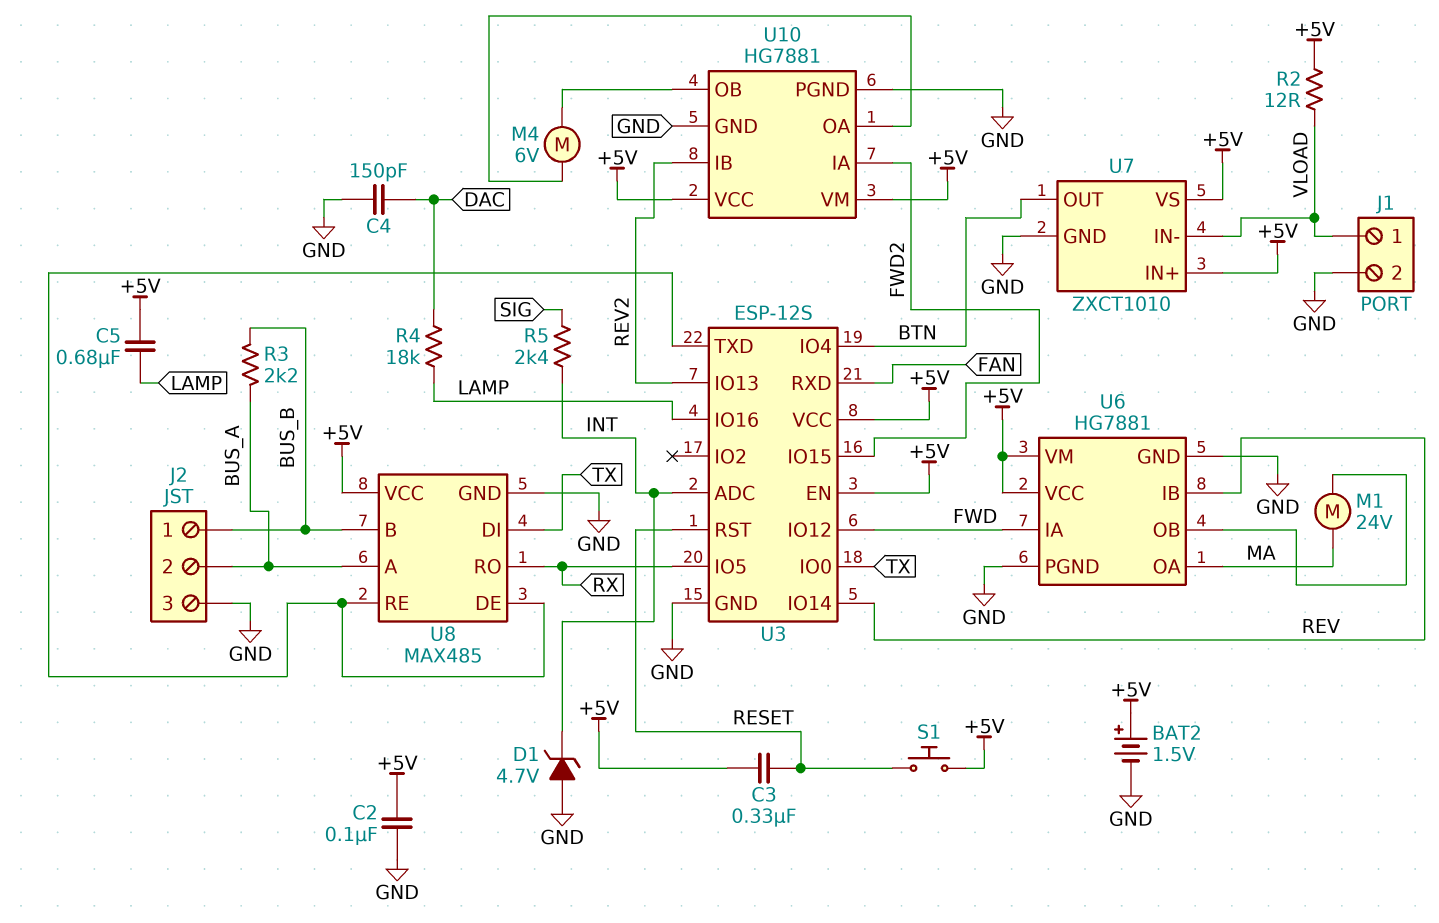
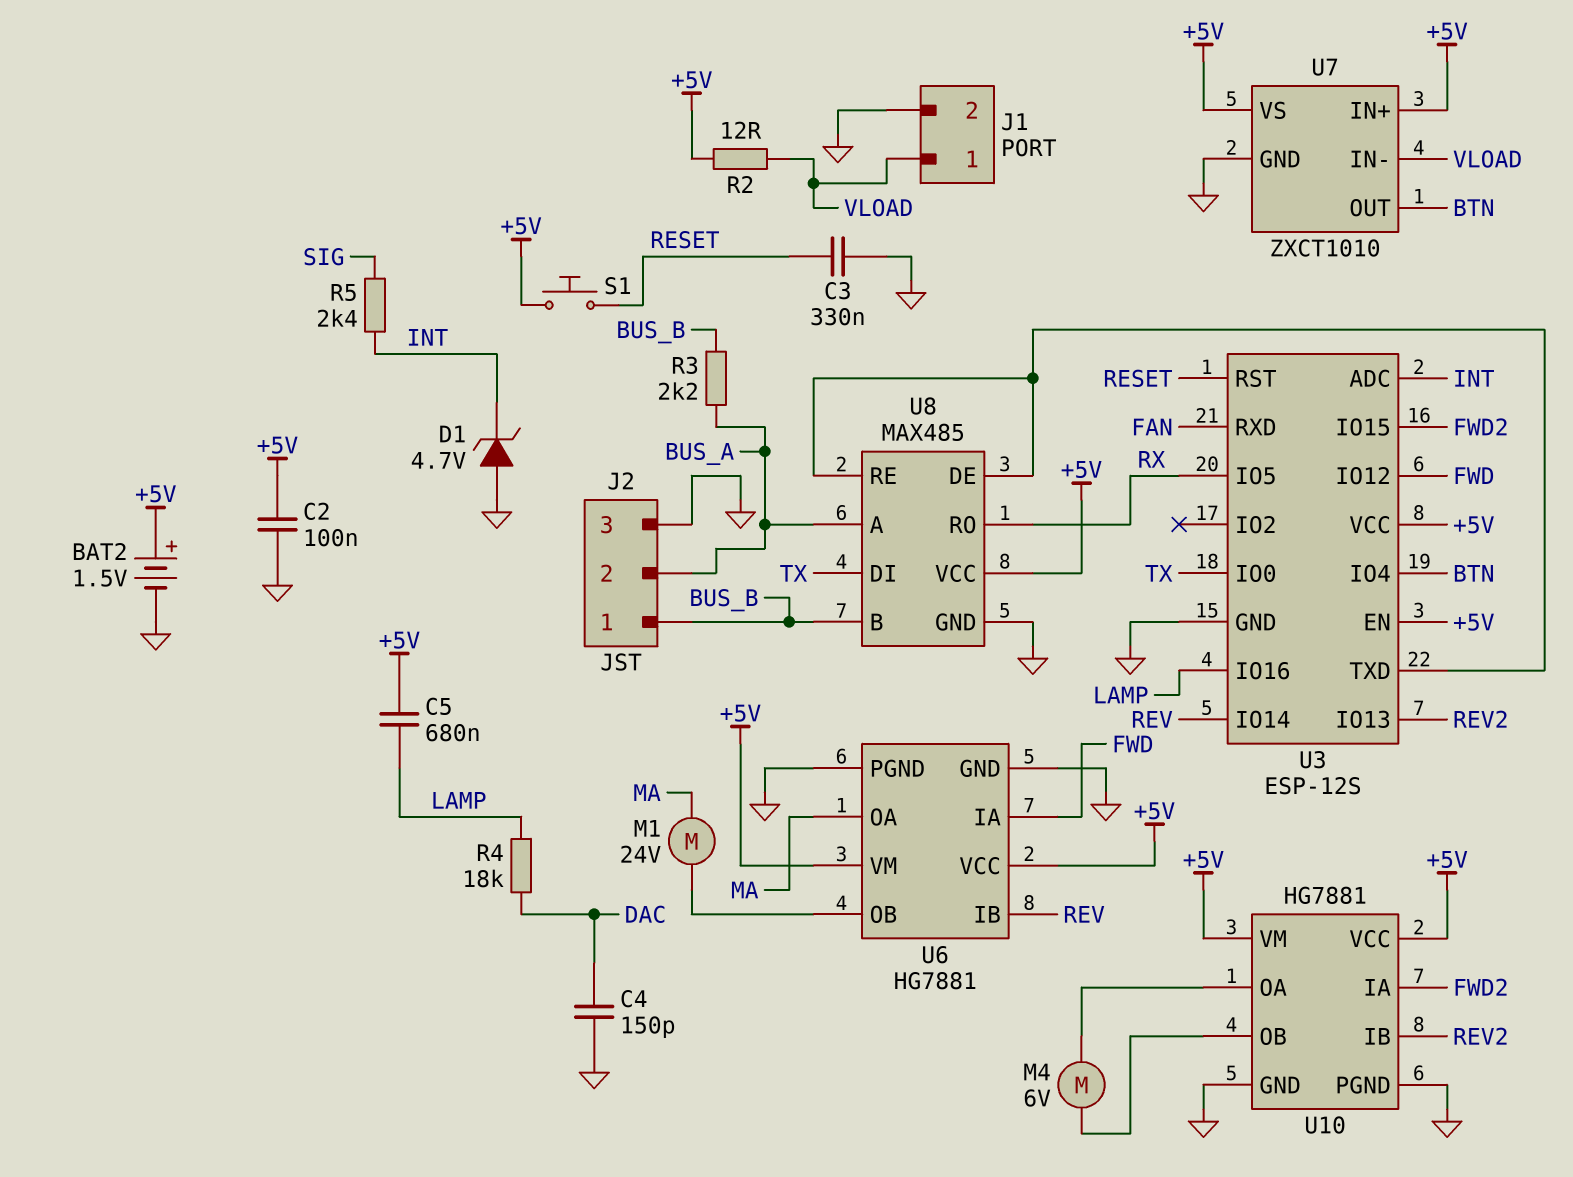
C3: 330nF (+5V, RESET) -> 330nF (GND, RESET)

